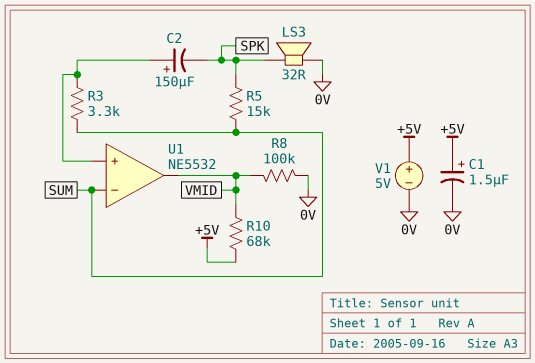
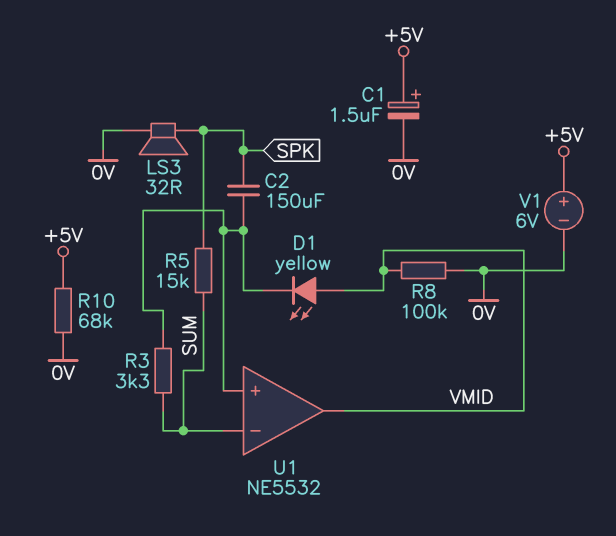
C2: 150uF (plus U1/in+, minus SPK) -> 150uF (SPK, U1/in+)
D1: none -> LED yellow (A VMID, K U1/in+)
R10: 68k (+5V, VMID) -> 68k (+5V, 0V)
V1: 5V (plus +5V, minus 0V) -> 6V (plus +5V, minus 0V)

